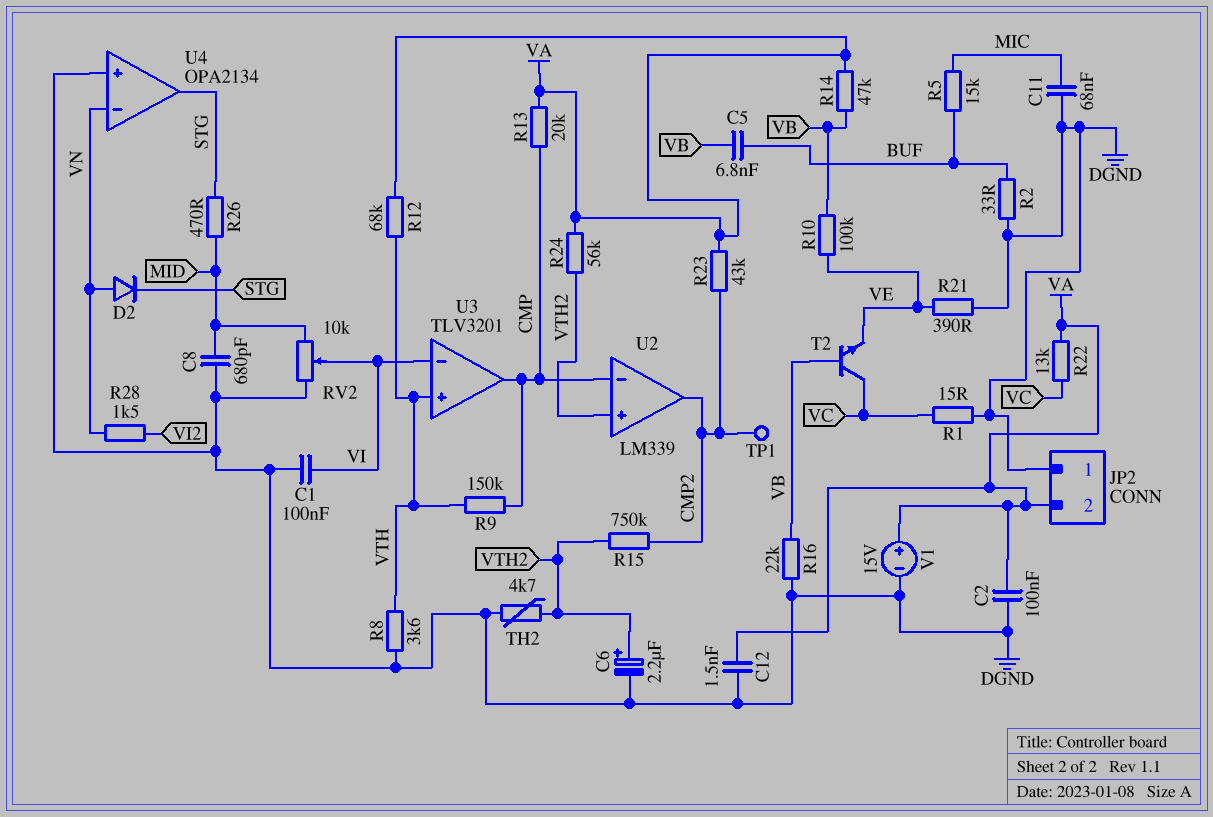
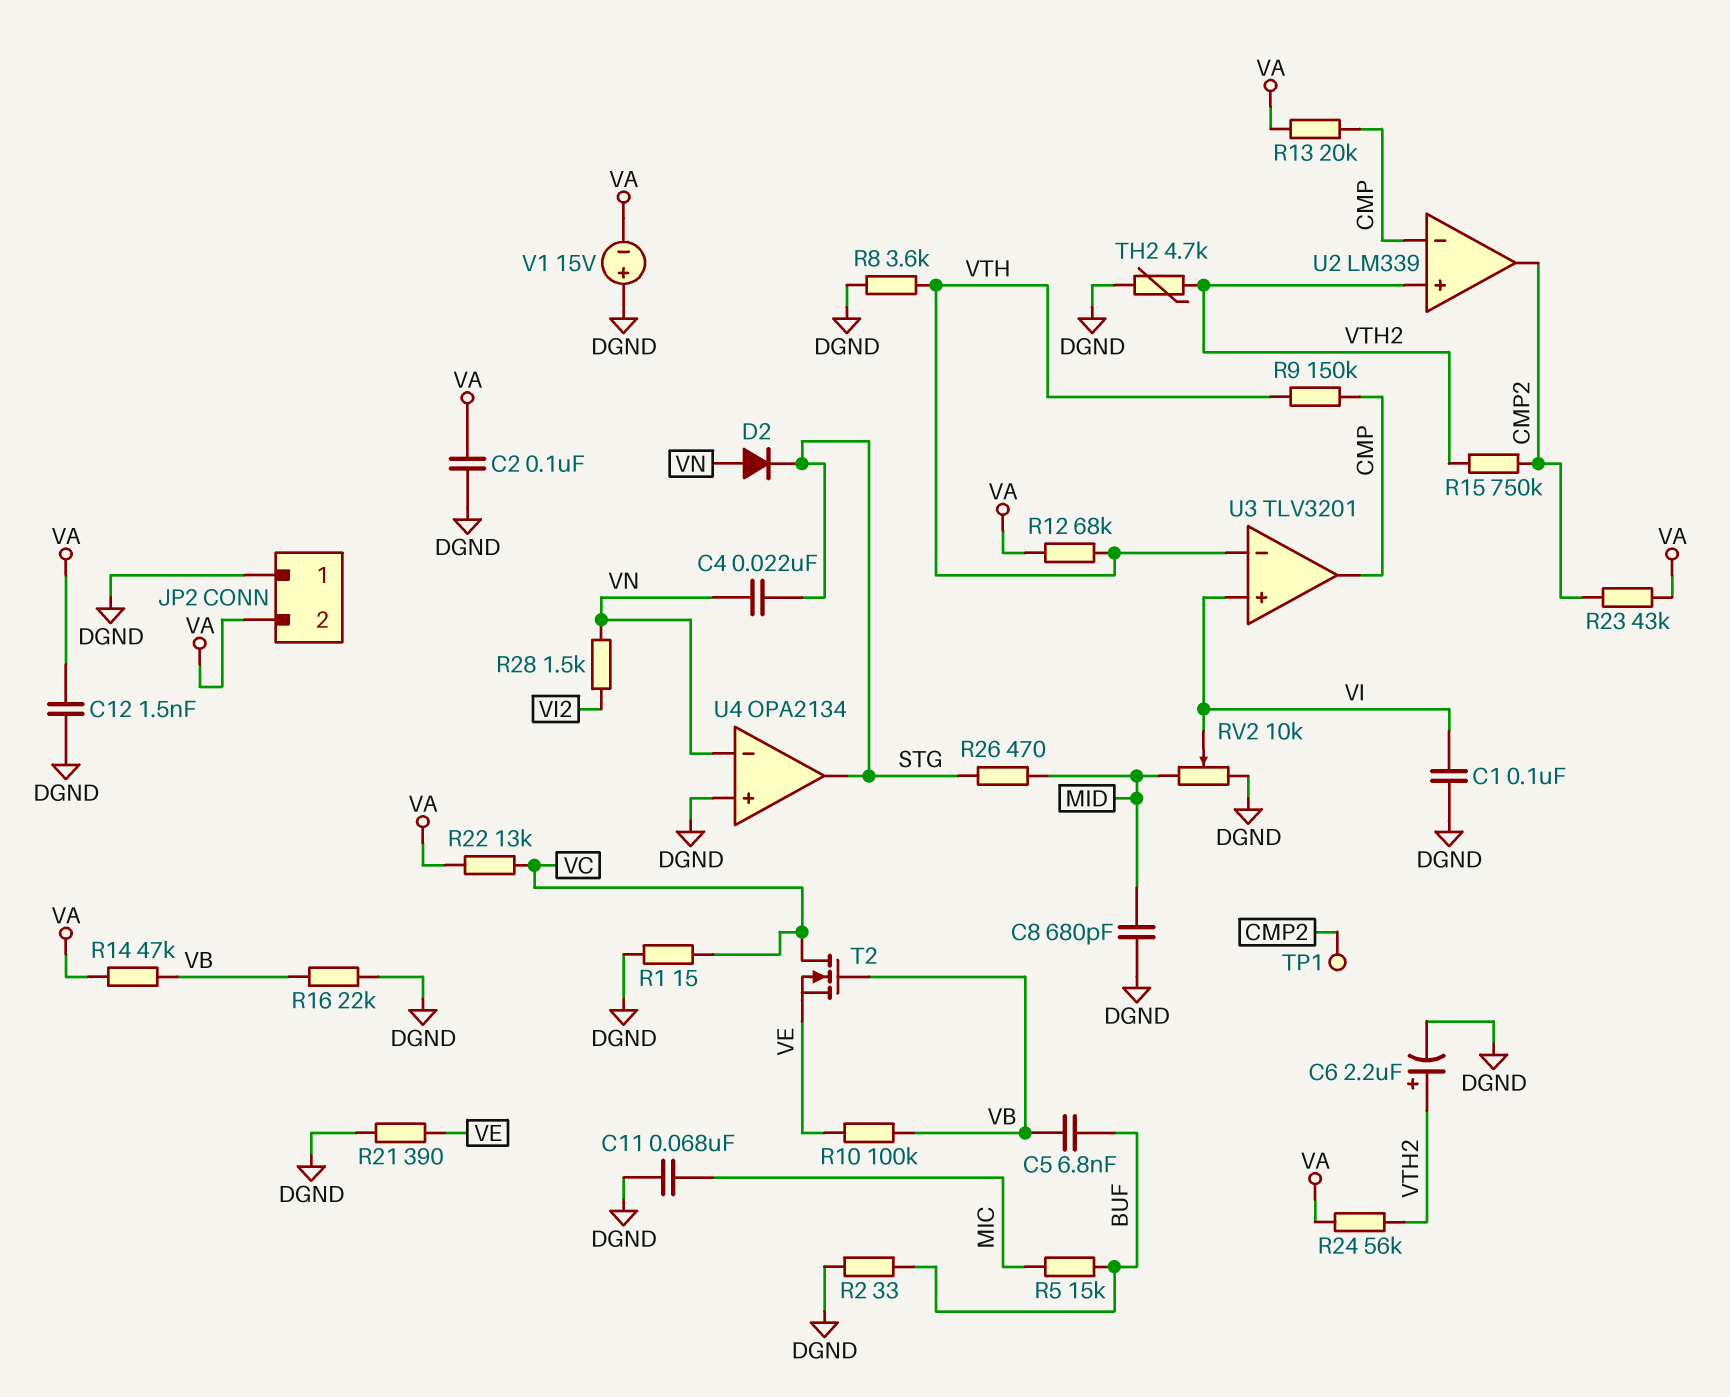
C4: none -> 22nF (STG, VN)
T2: NPN (B VB, C VC, E VE) -> NMOS (G VB, D VC, S VE)
U3 pin in+: VTH -> VI
U3 pin in-: VI -> VTH
V1: 15V (plus VA, minus DGND) -> 15V (plus DGND, minus VA)

